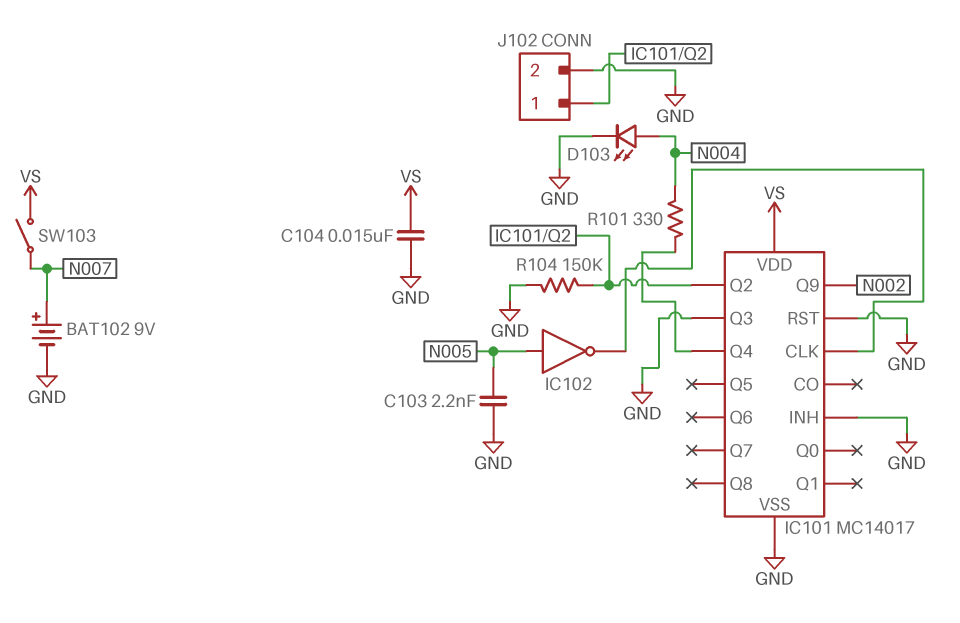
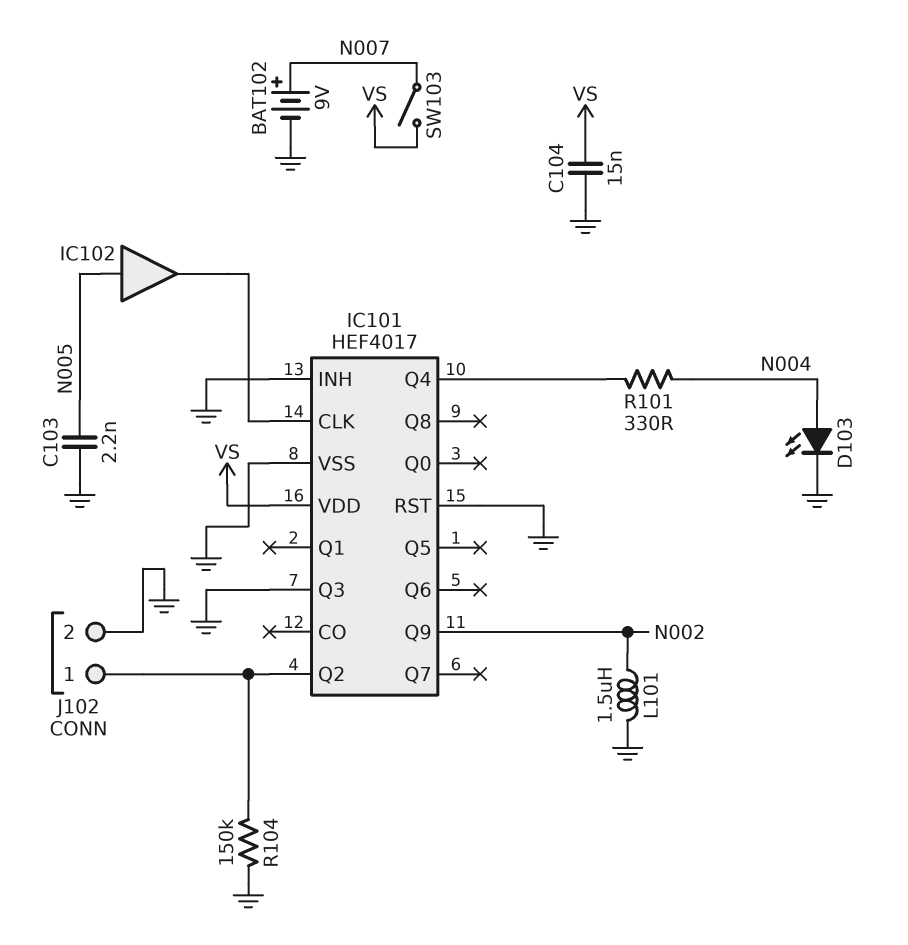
IC101: MC14017 -> HEF4017
IC102: NOT (in N005, out IC101/CLK) -> buffer (in N005, out IC101/CLK)
L101: none -> 1.5uH (GND, N002)

